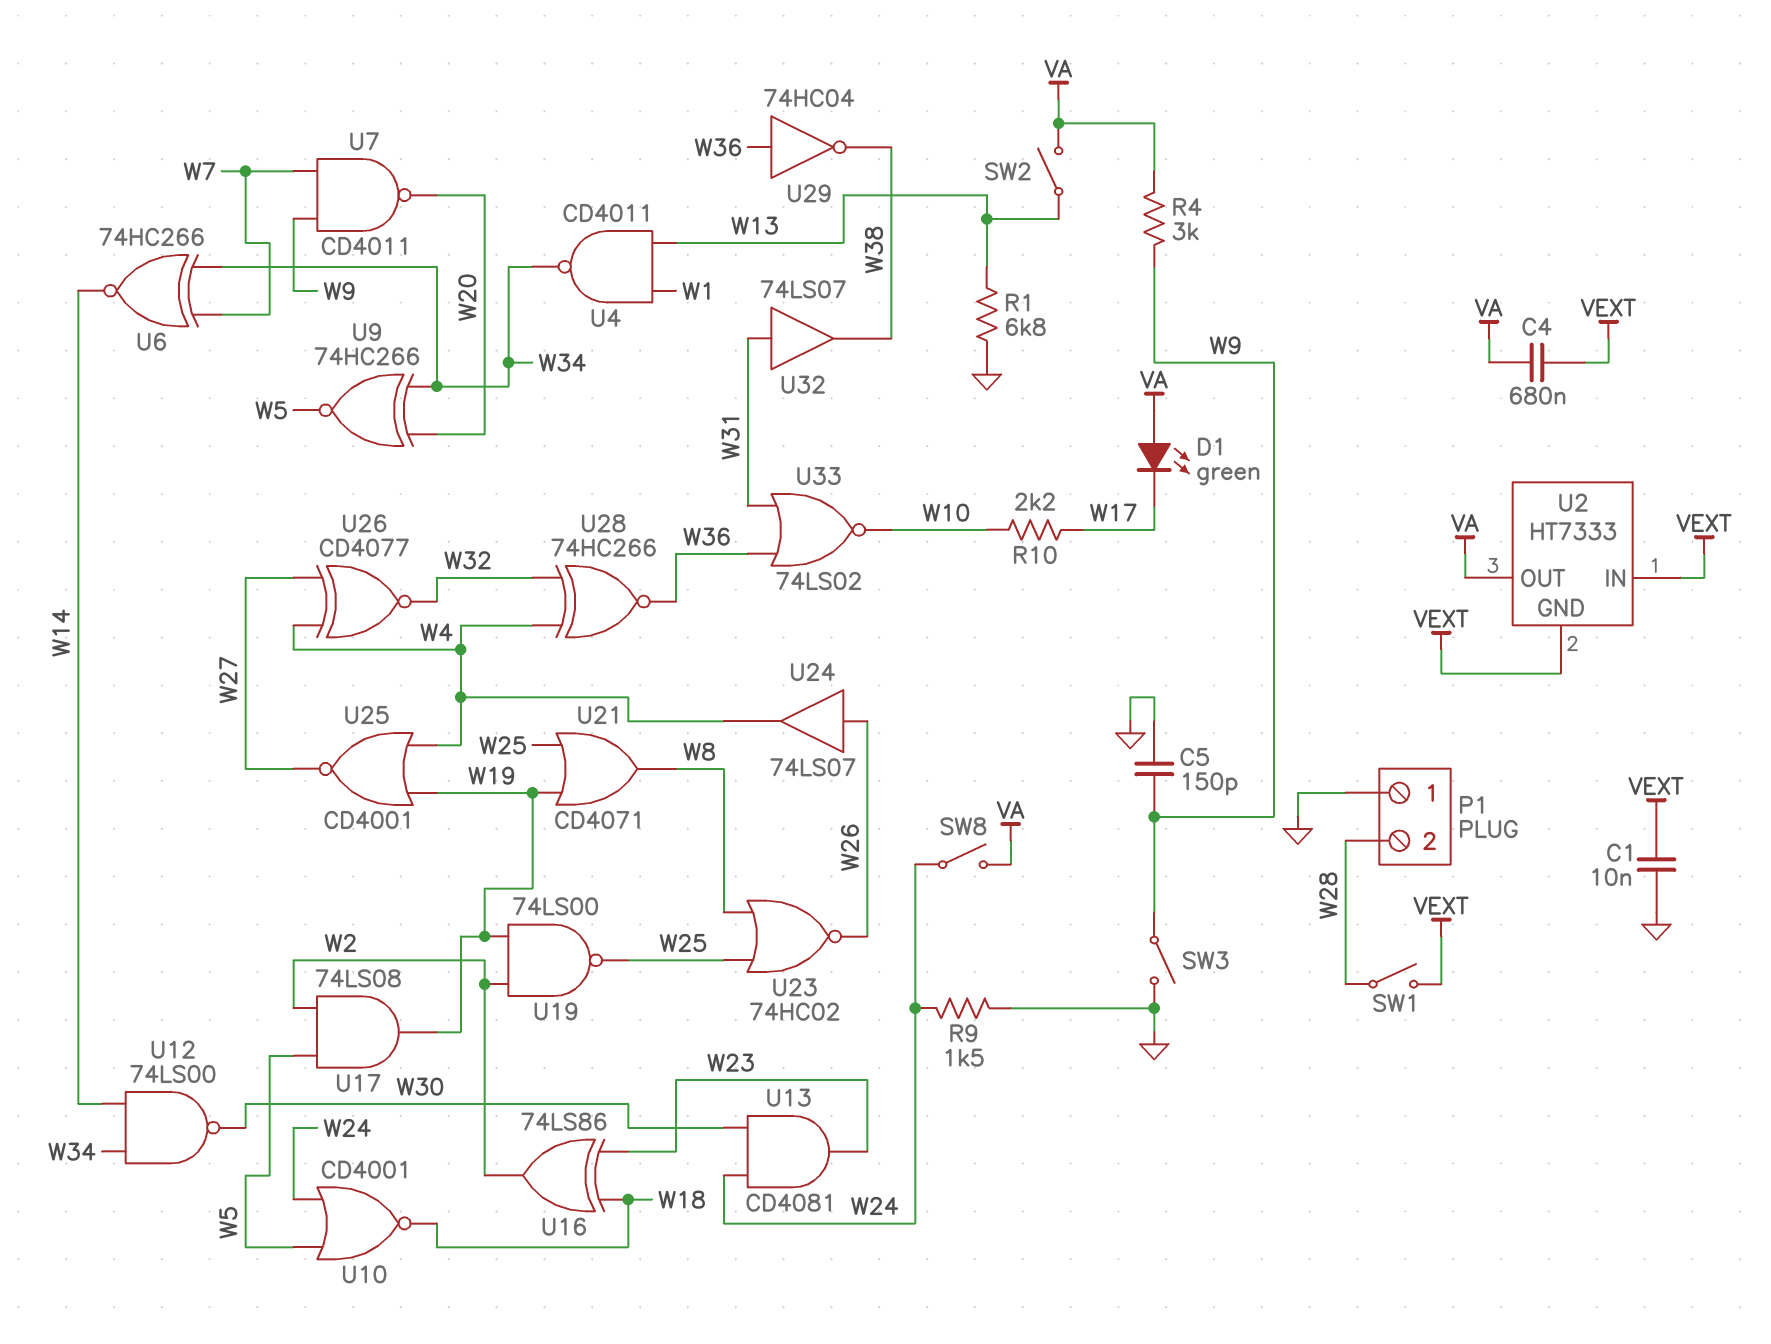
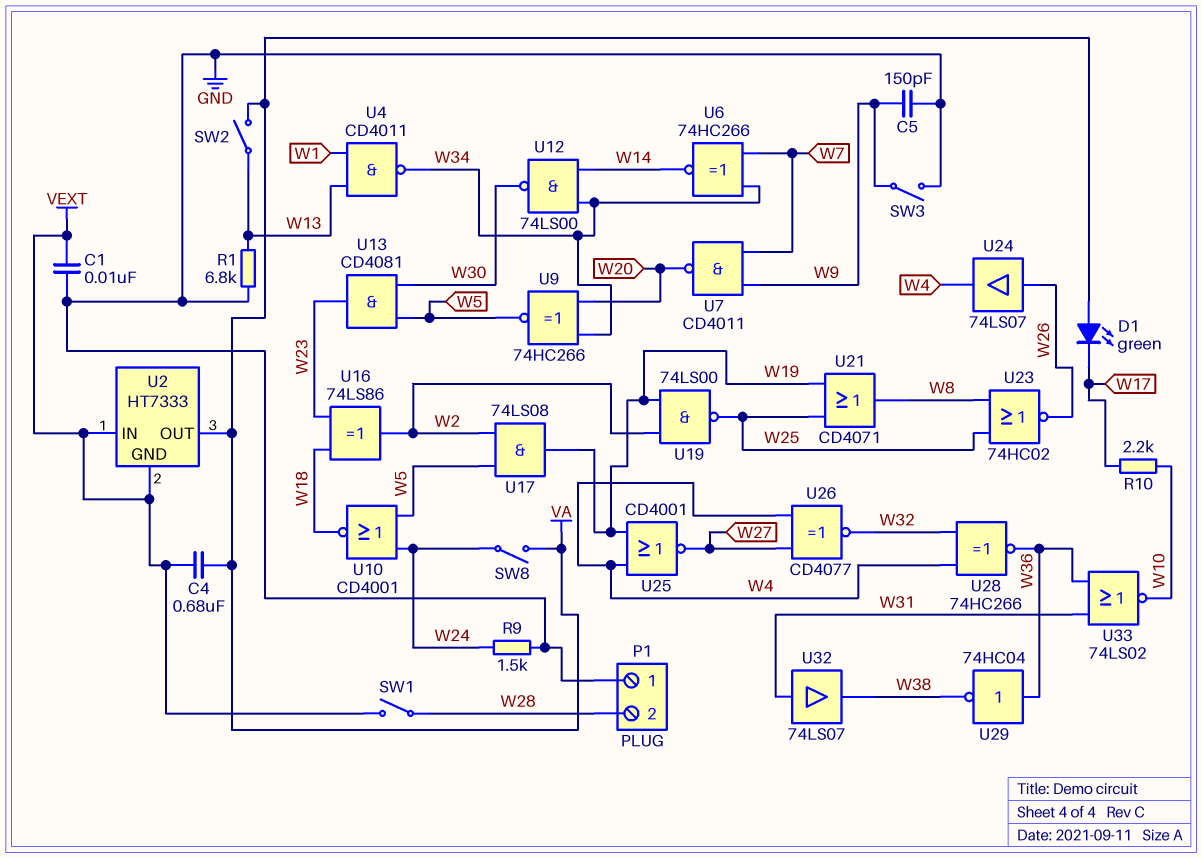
R4: 3k (VA, W9) -> none
U13: AND CD4081 (in W24, in W30, out W23) -> AND CD4081 (in W5, in W30, out W23)

